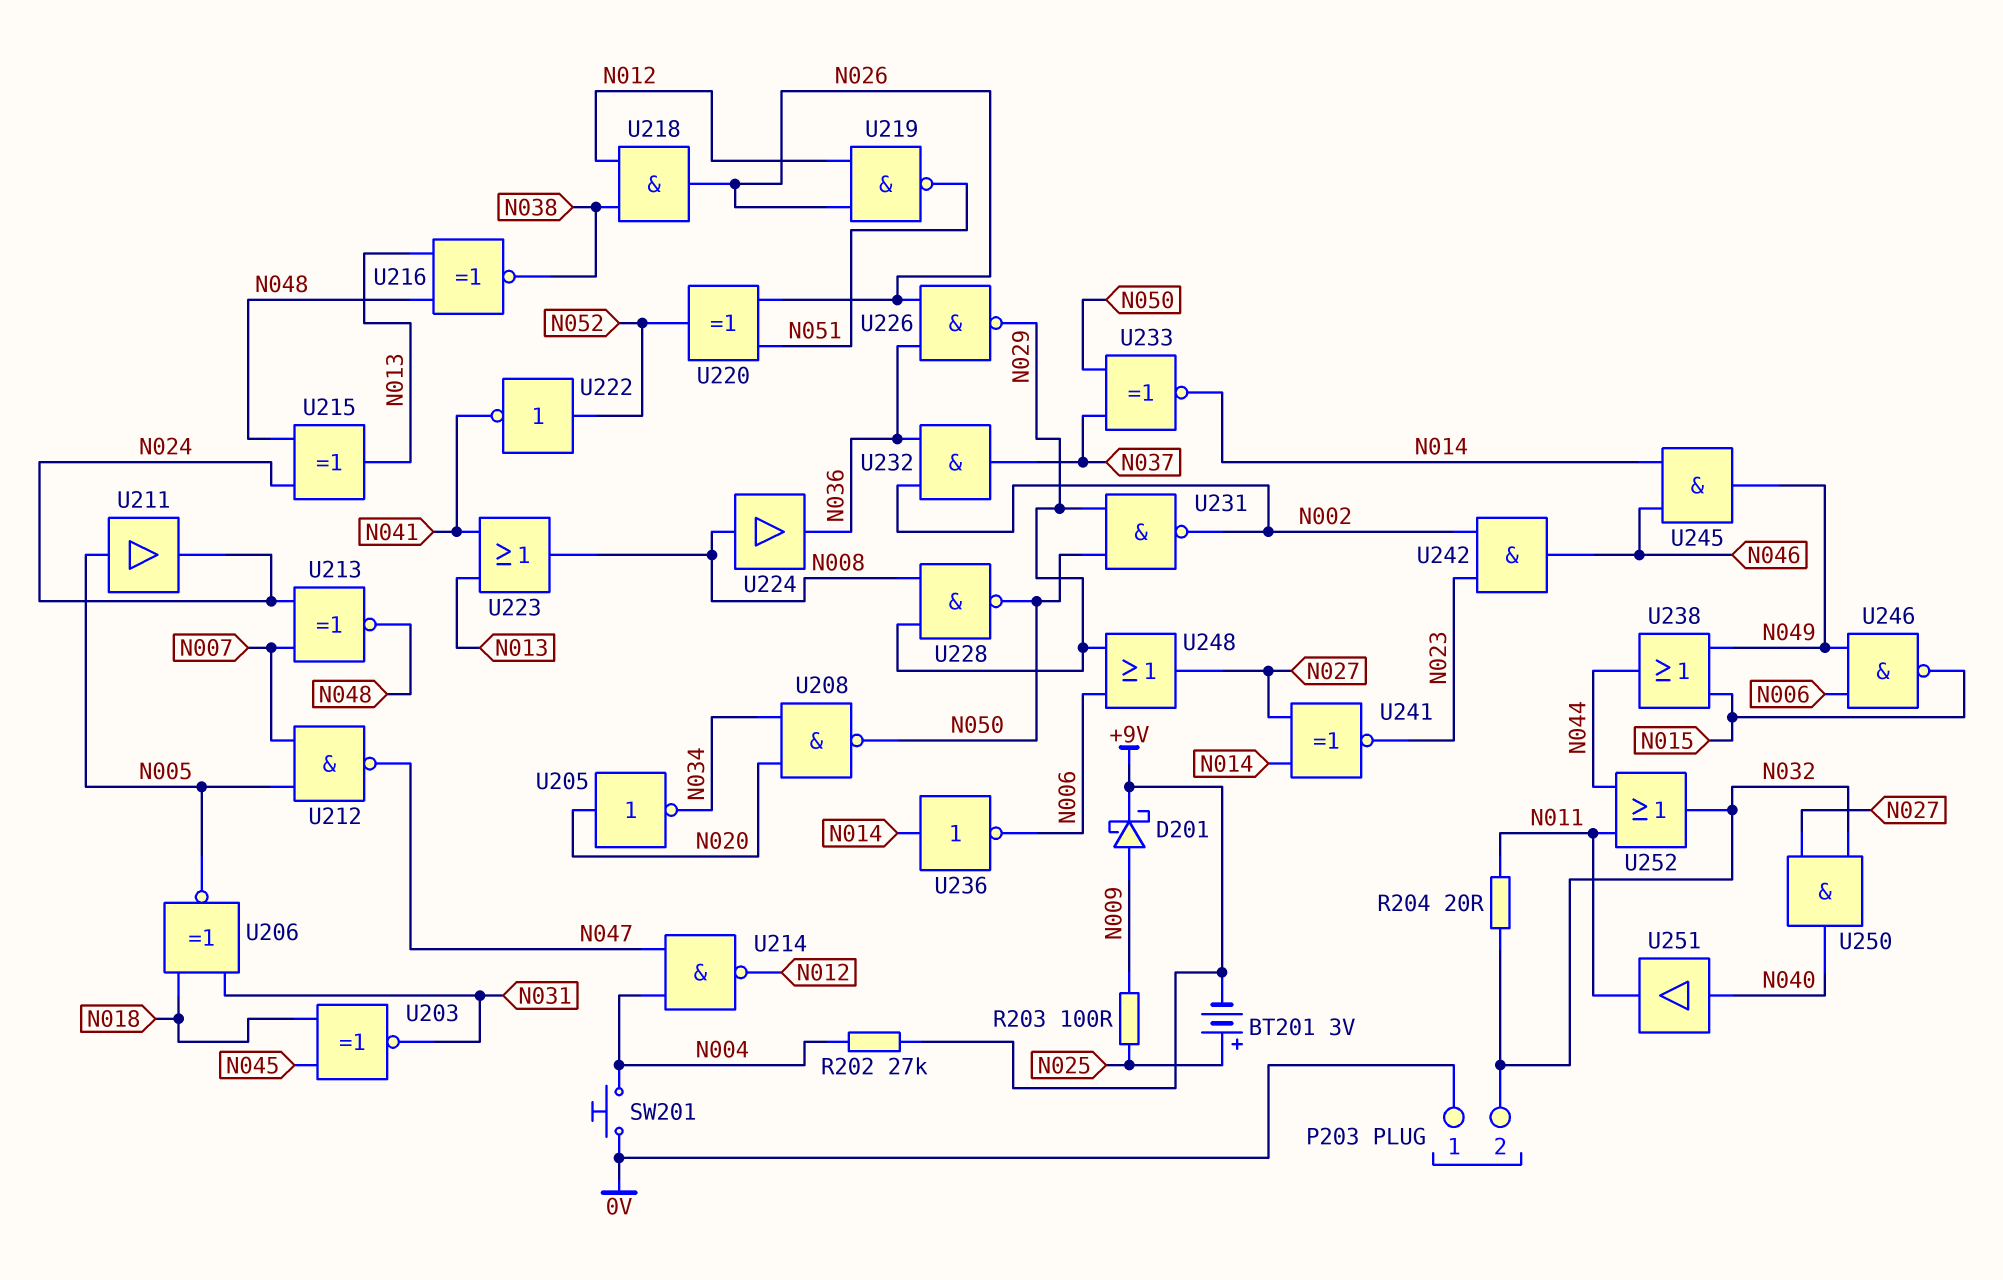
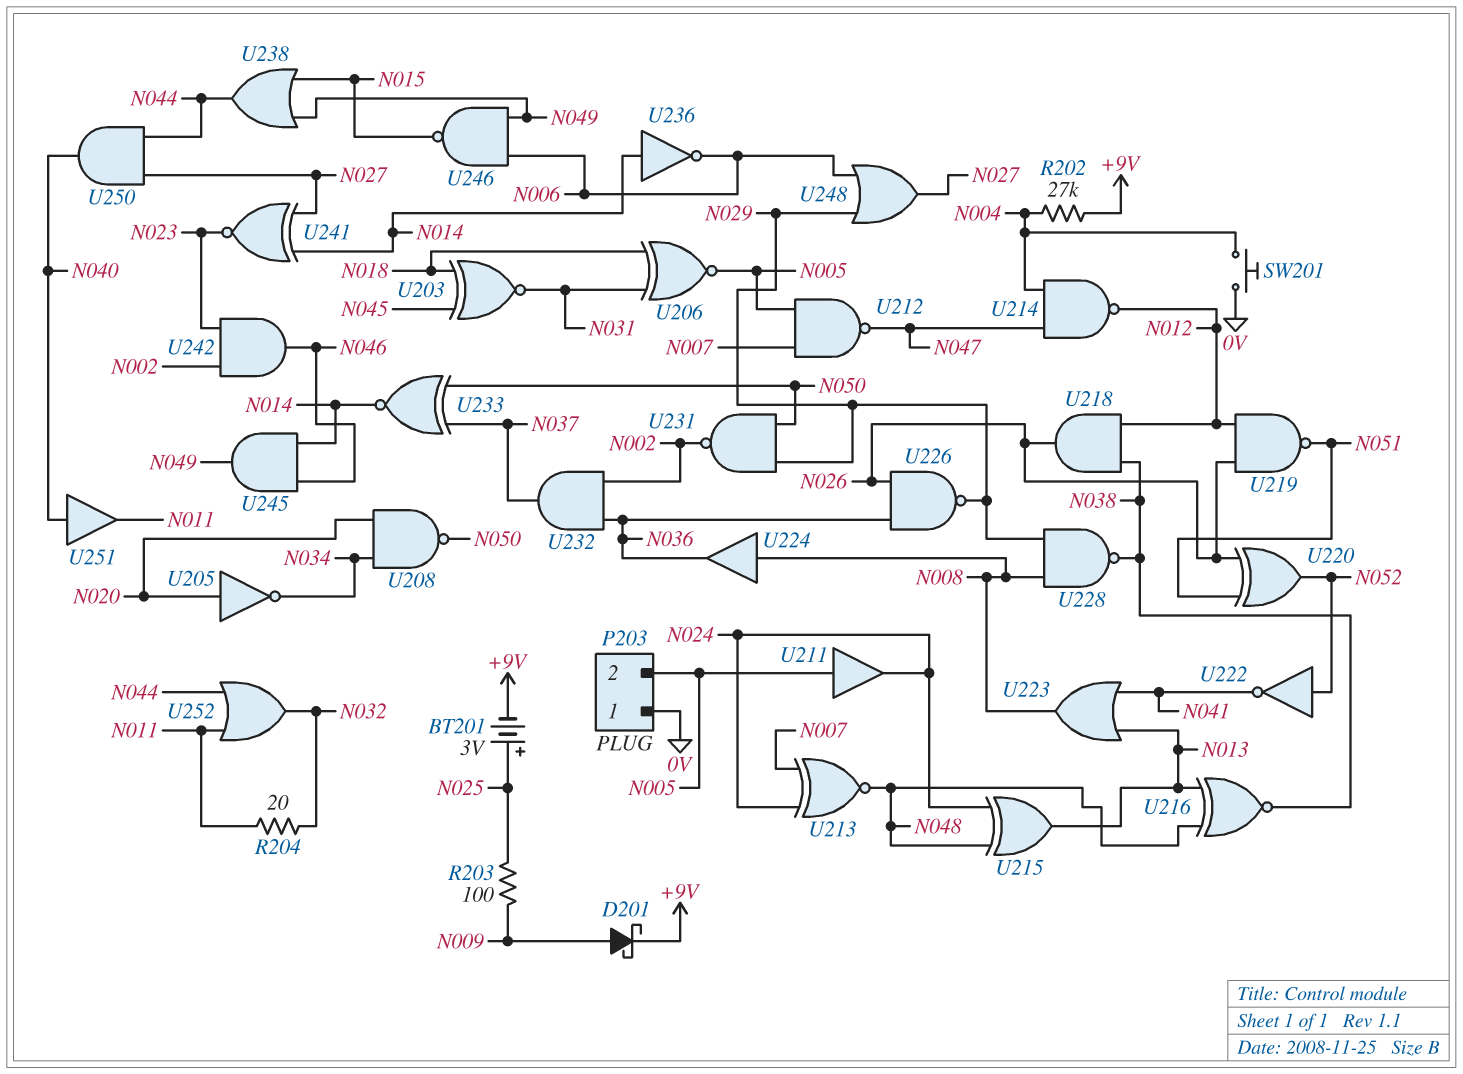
P203 pin 2: N032 -> N005
U228: NAND (in N008, in N029, out N050) -> NAND (in N008, in N029, out N038)
U250: AND (in N027, in N032, out N040) -> AND (in N027, in N044, out N040)

